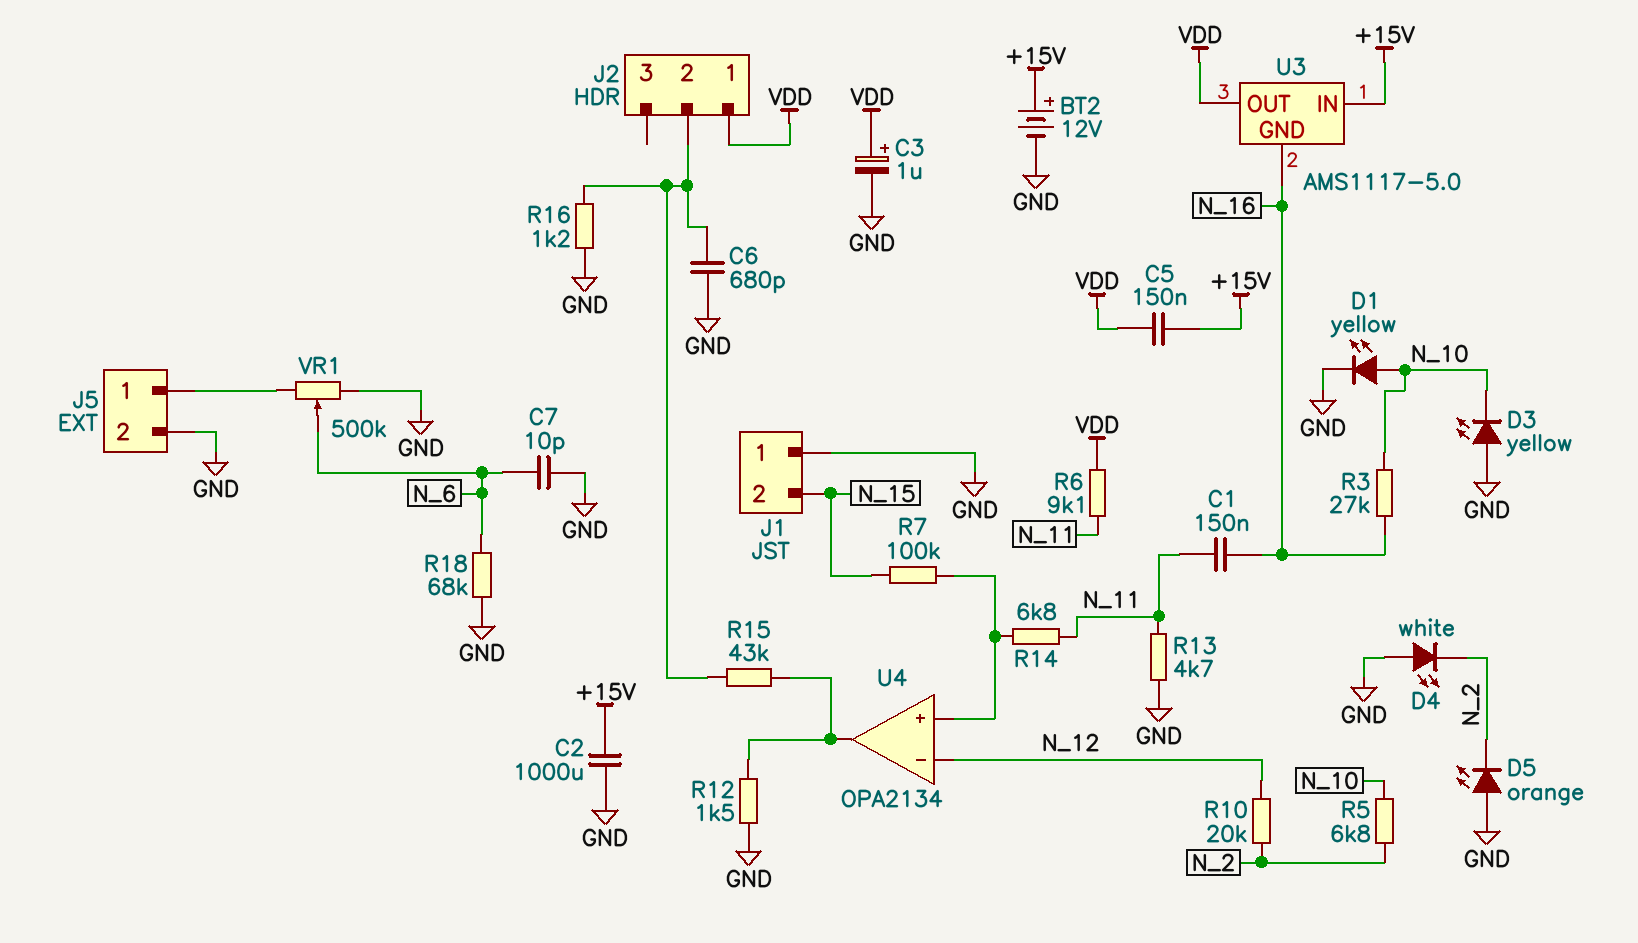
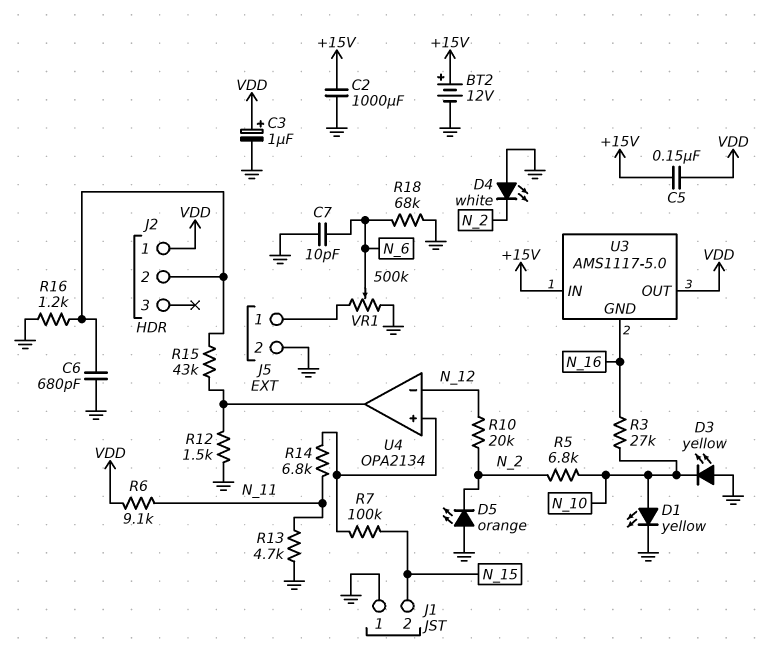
C1: 150nF (N_11, N_16) -> none

